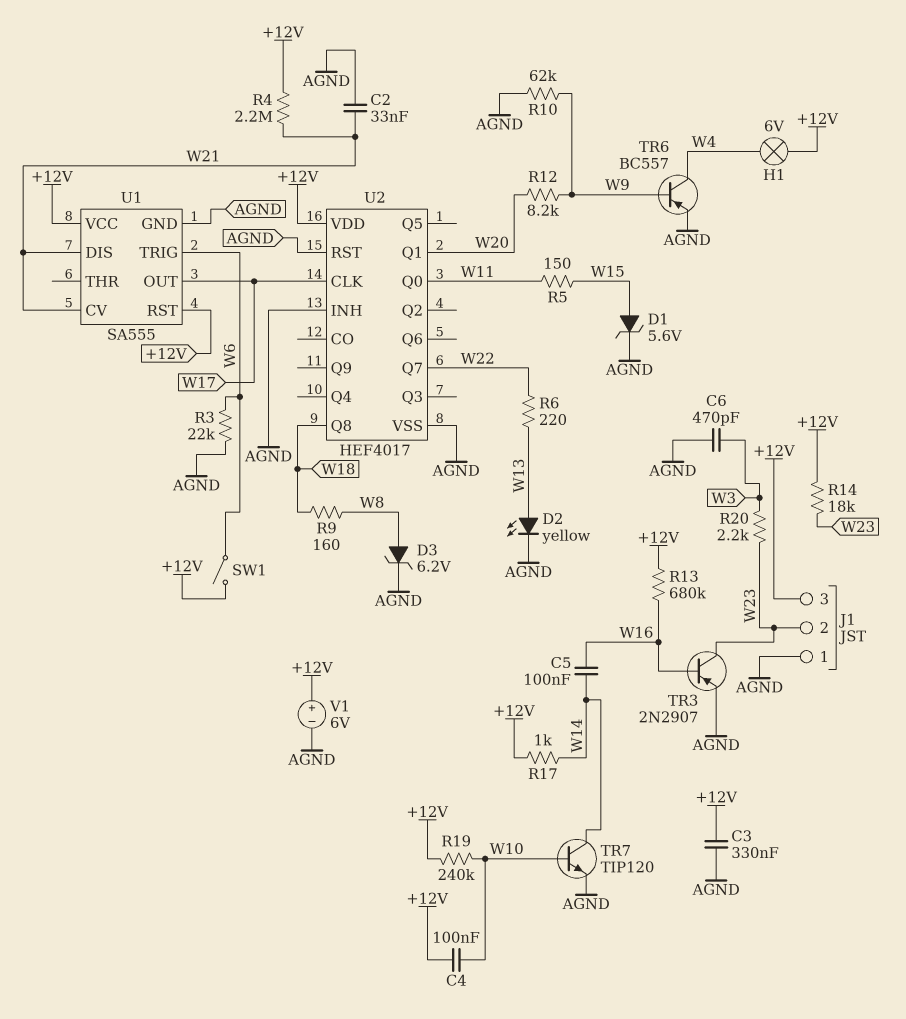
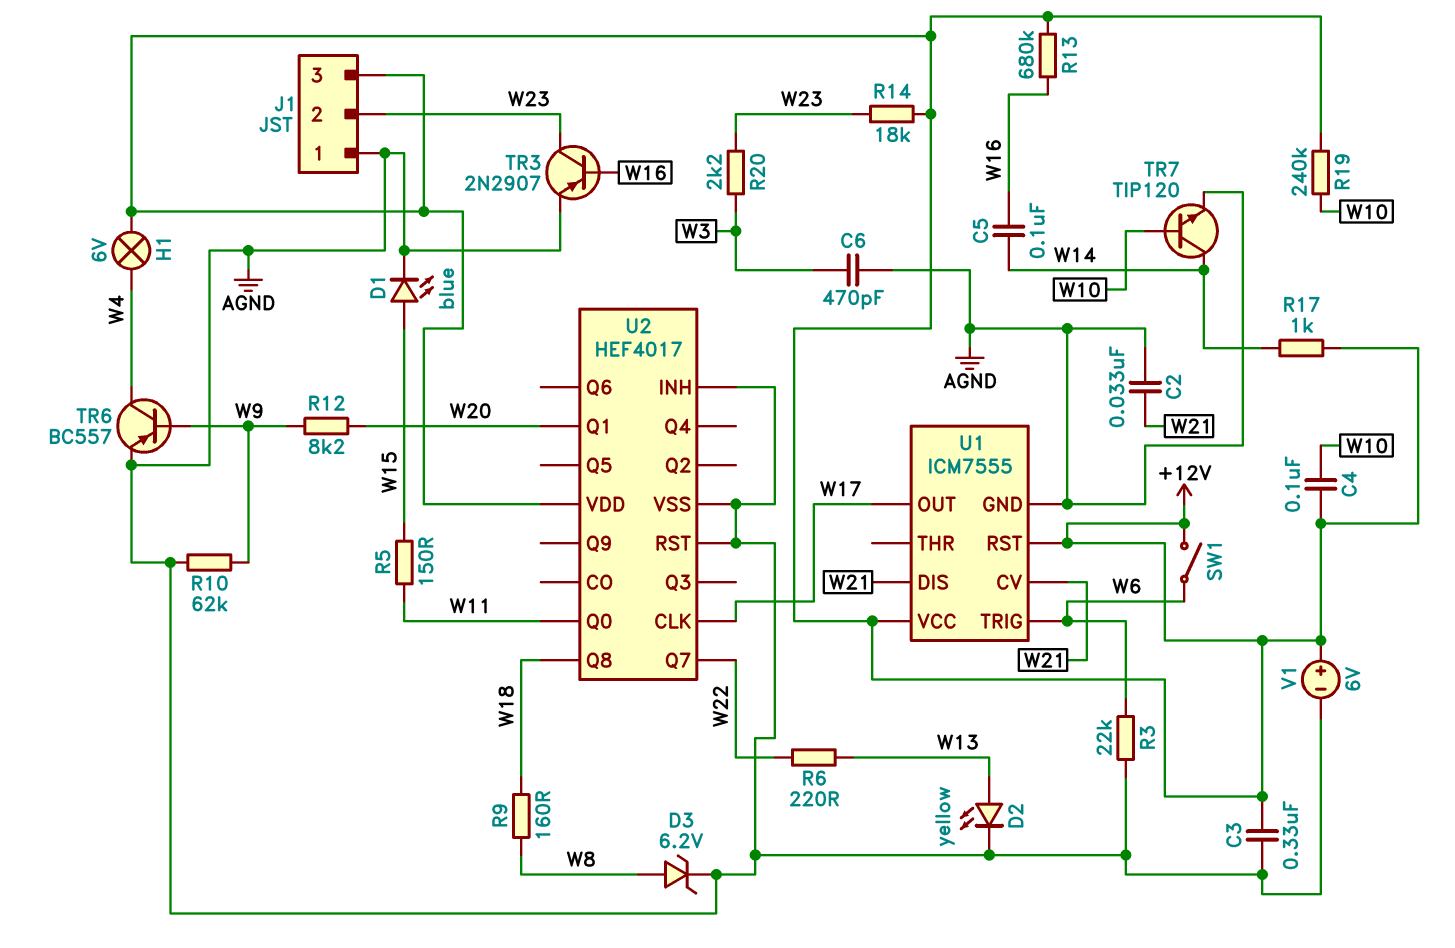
D1: zener 5.6V (A W15, K AGND) -> LED blue (A W15, K AGND)
R4: 2.2M (+12V, W21) -> none
U1: SA555 -> ICM7555

